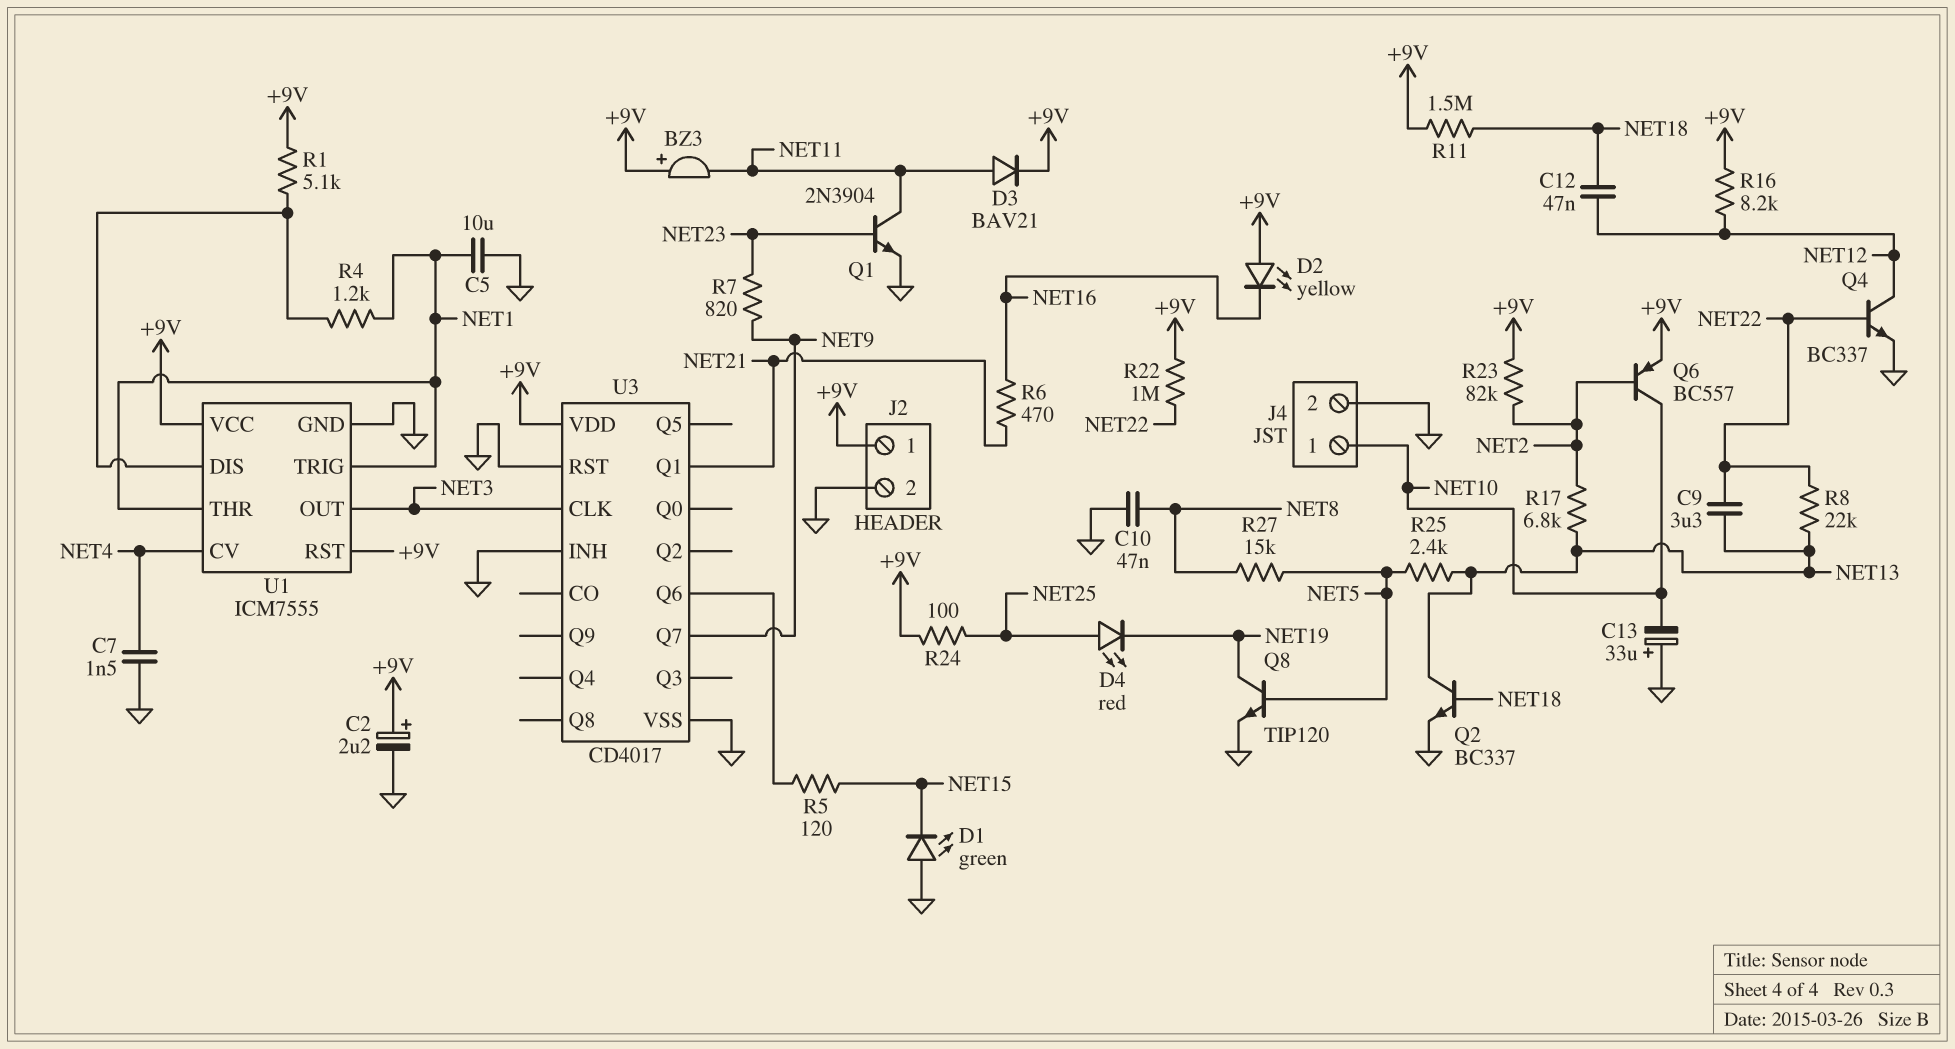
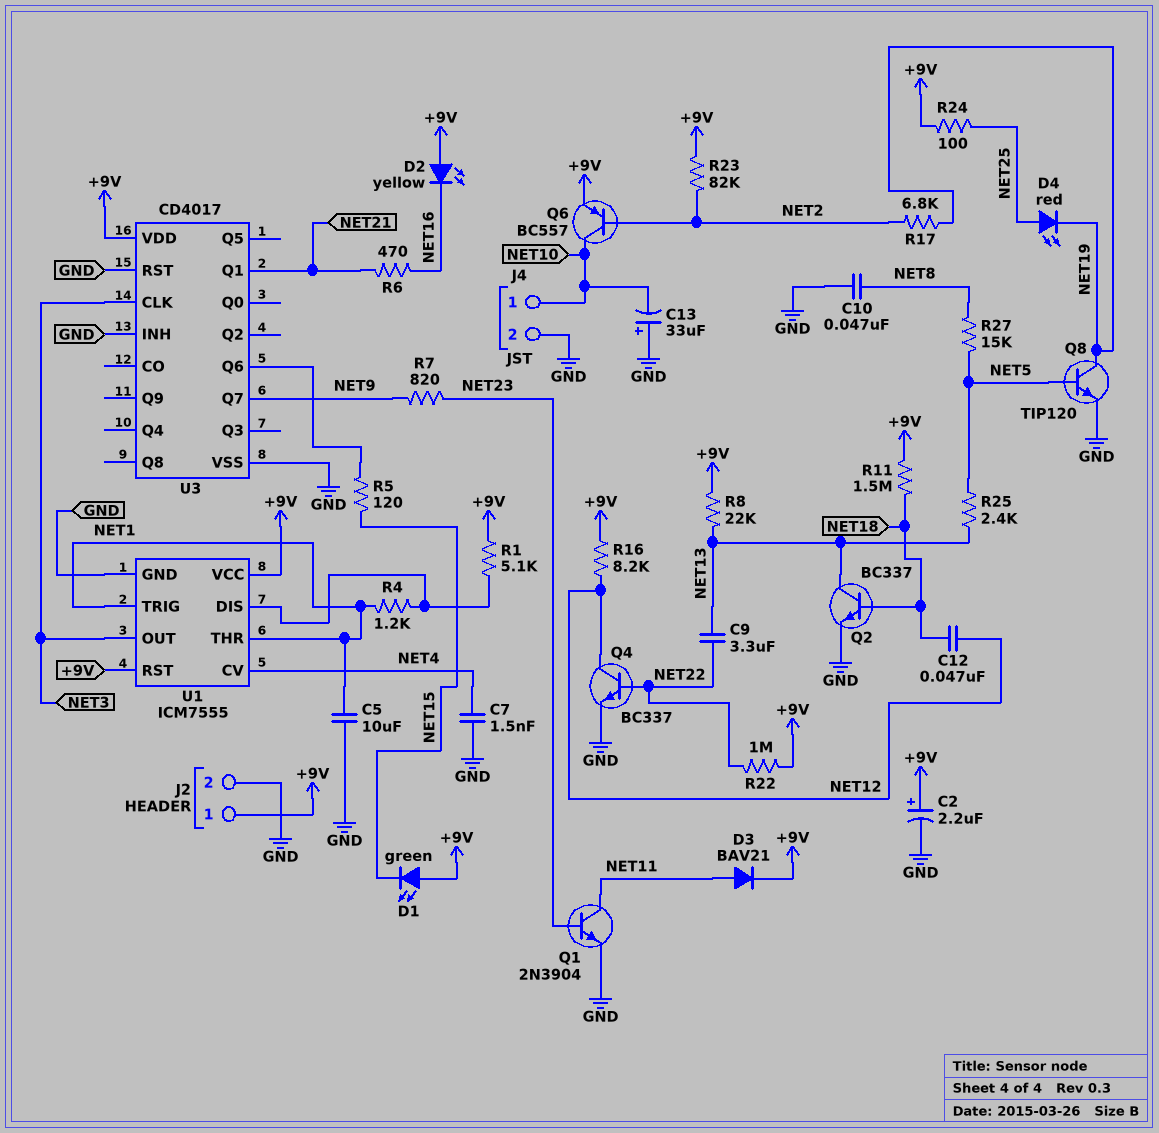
BZ3: buzzer (plus +9V, minus NET11) -> none
D1: LED green (A GND, K NET15) -> LED green (A +9V, K NET15)
R8: 22k (NET13, NET22) -> 22k (+9V, NET13)
R17: 6.8k (NET2, NET13) -> 6.8k (NET2, NET19)

